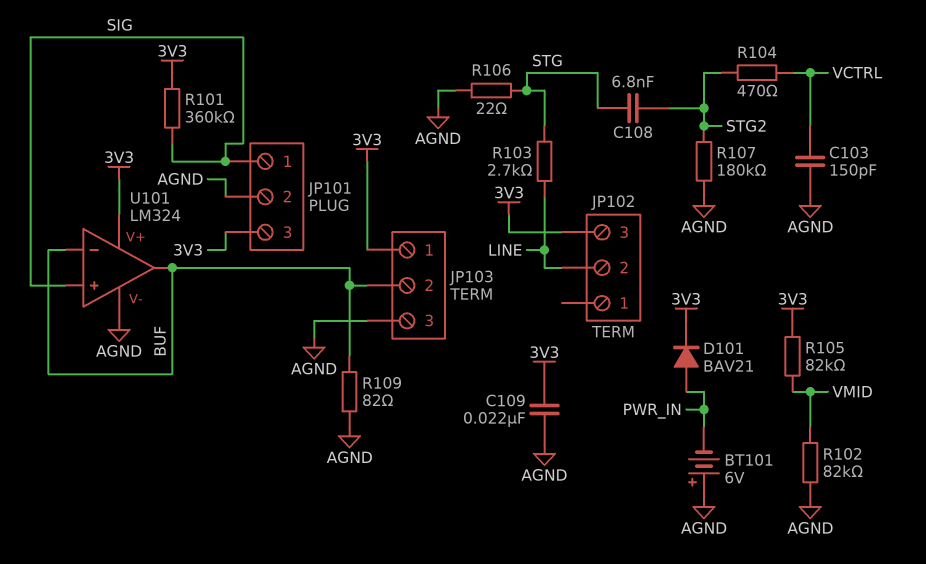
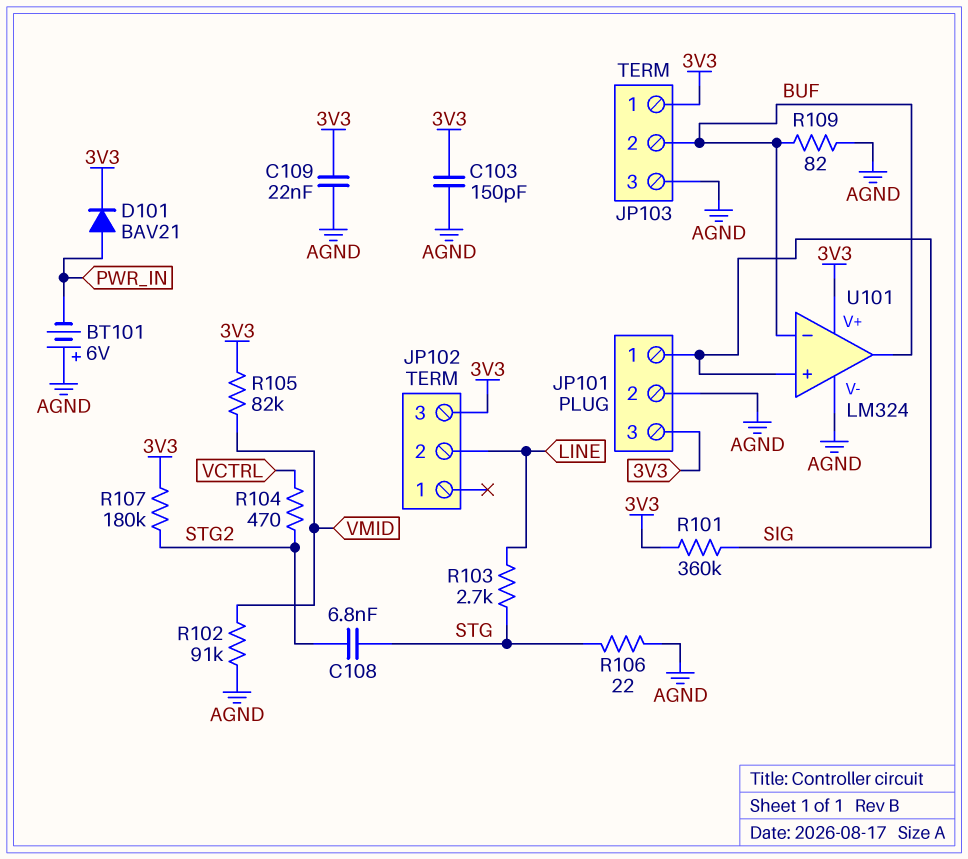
C103: 150pF (AGND, VCTRL) -> 150pF (3V3, AGND)
R102: 82k (AGND, VMID) -> 91k (AGND, VMID)
R107: 180k (AGND, STG2) -> 180k (3V3, STG2)

